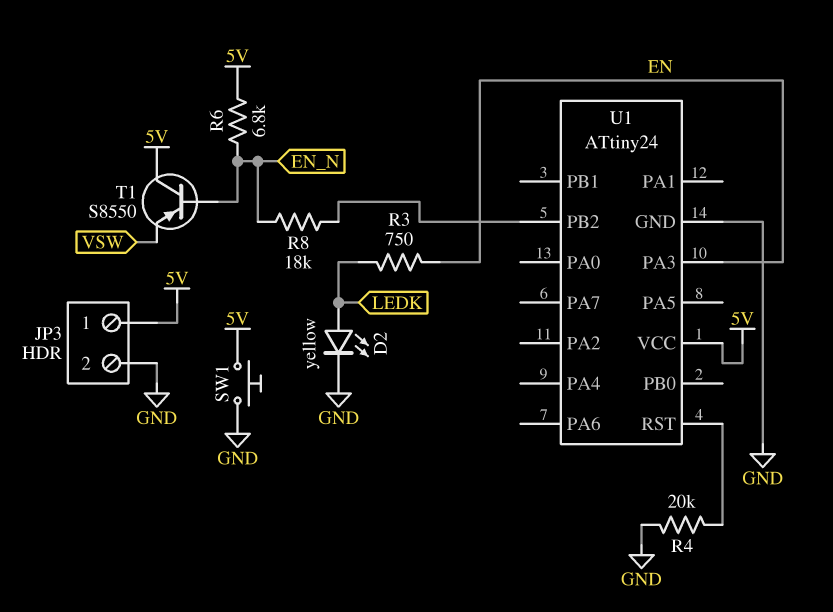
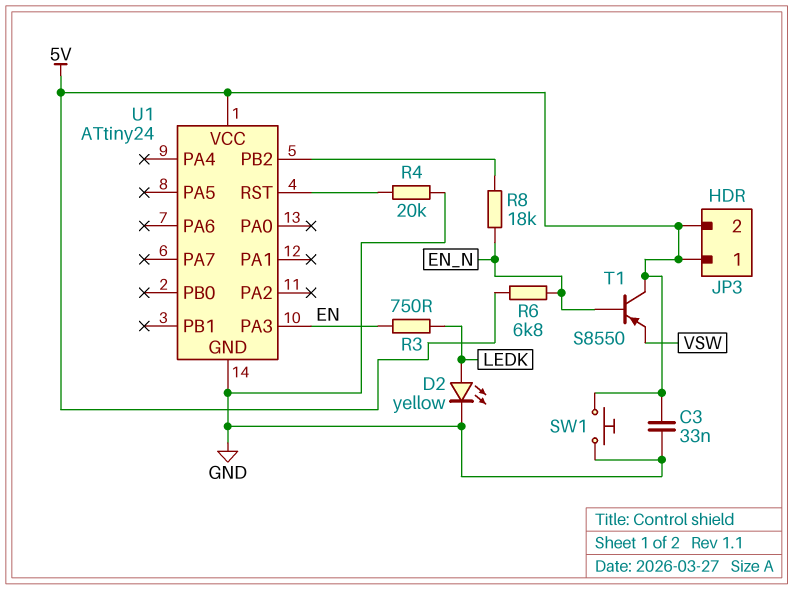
C3: none -> 33nF (5V, GND)
JP3 pin 2: GND -> 5V

